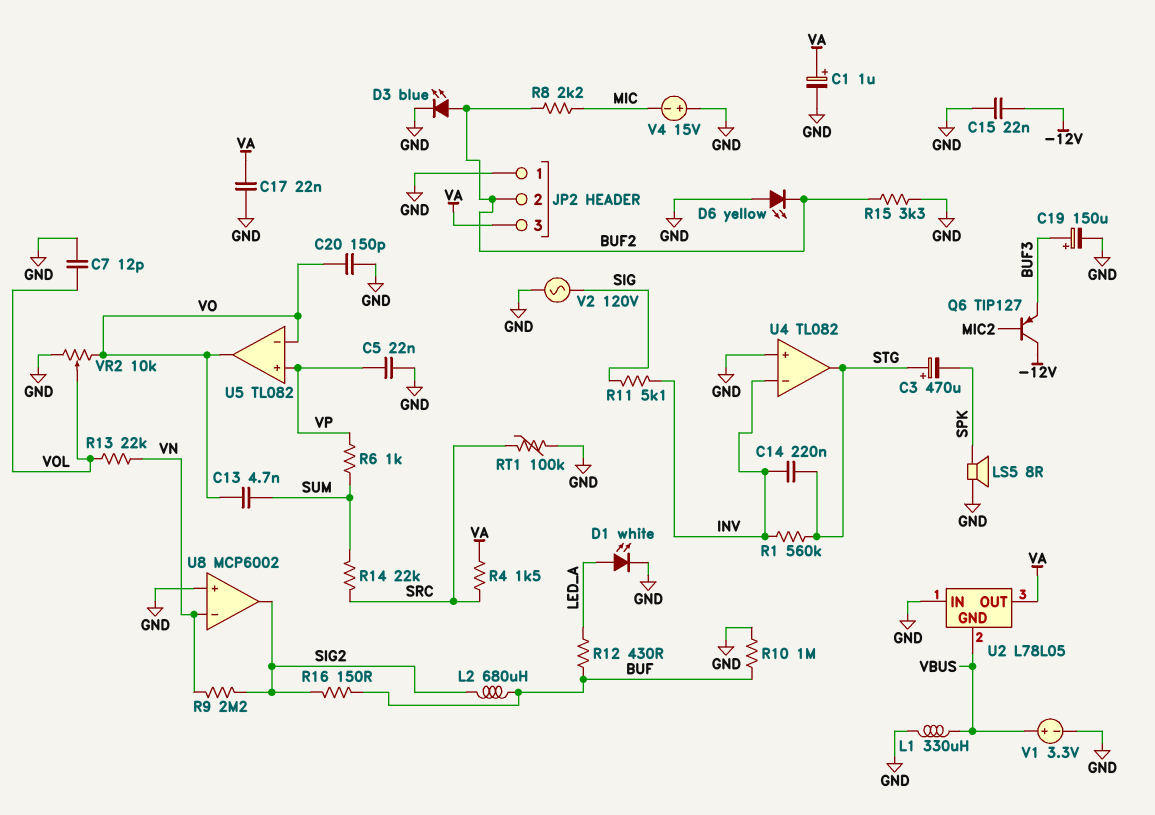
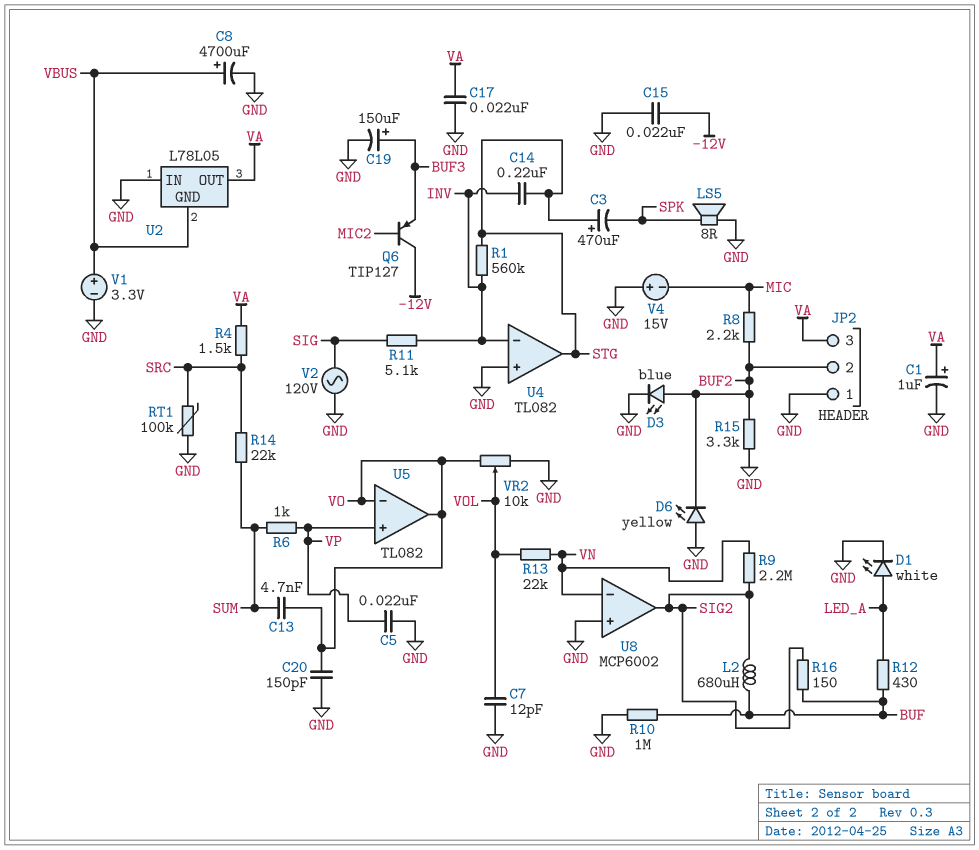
C8: none -> 4700uF (plus VBUS, minus GND)
L1: 330uH (GND, VBUS) -> none

